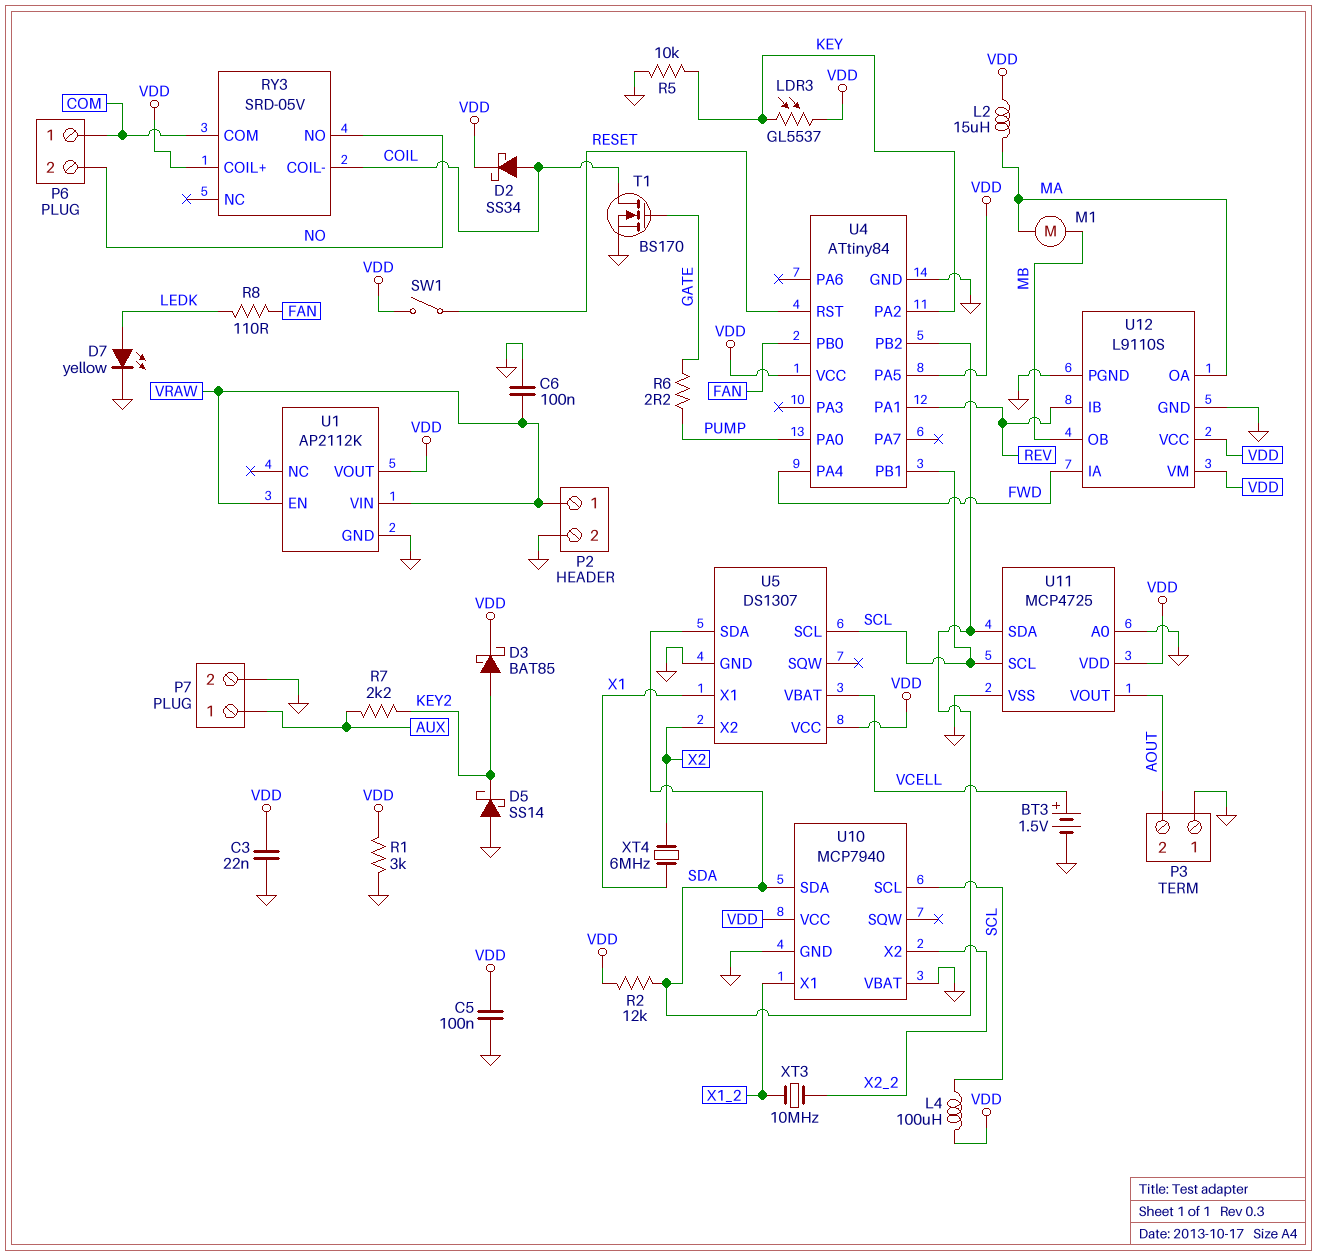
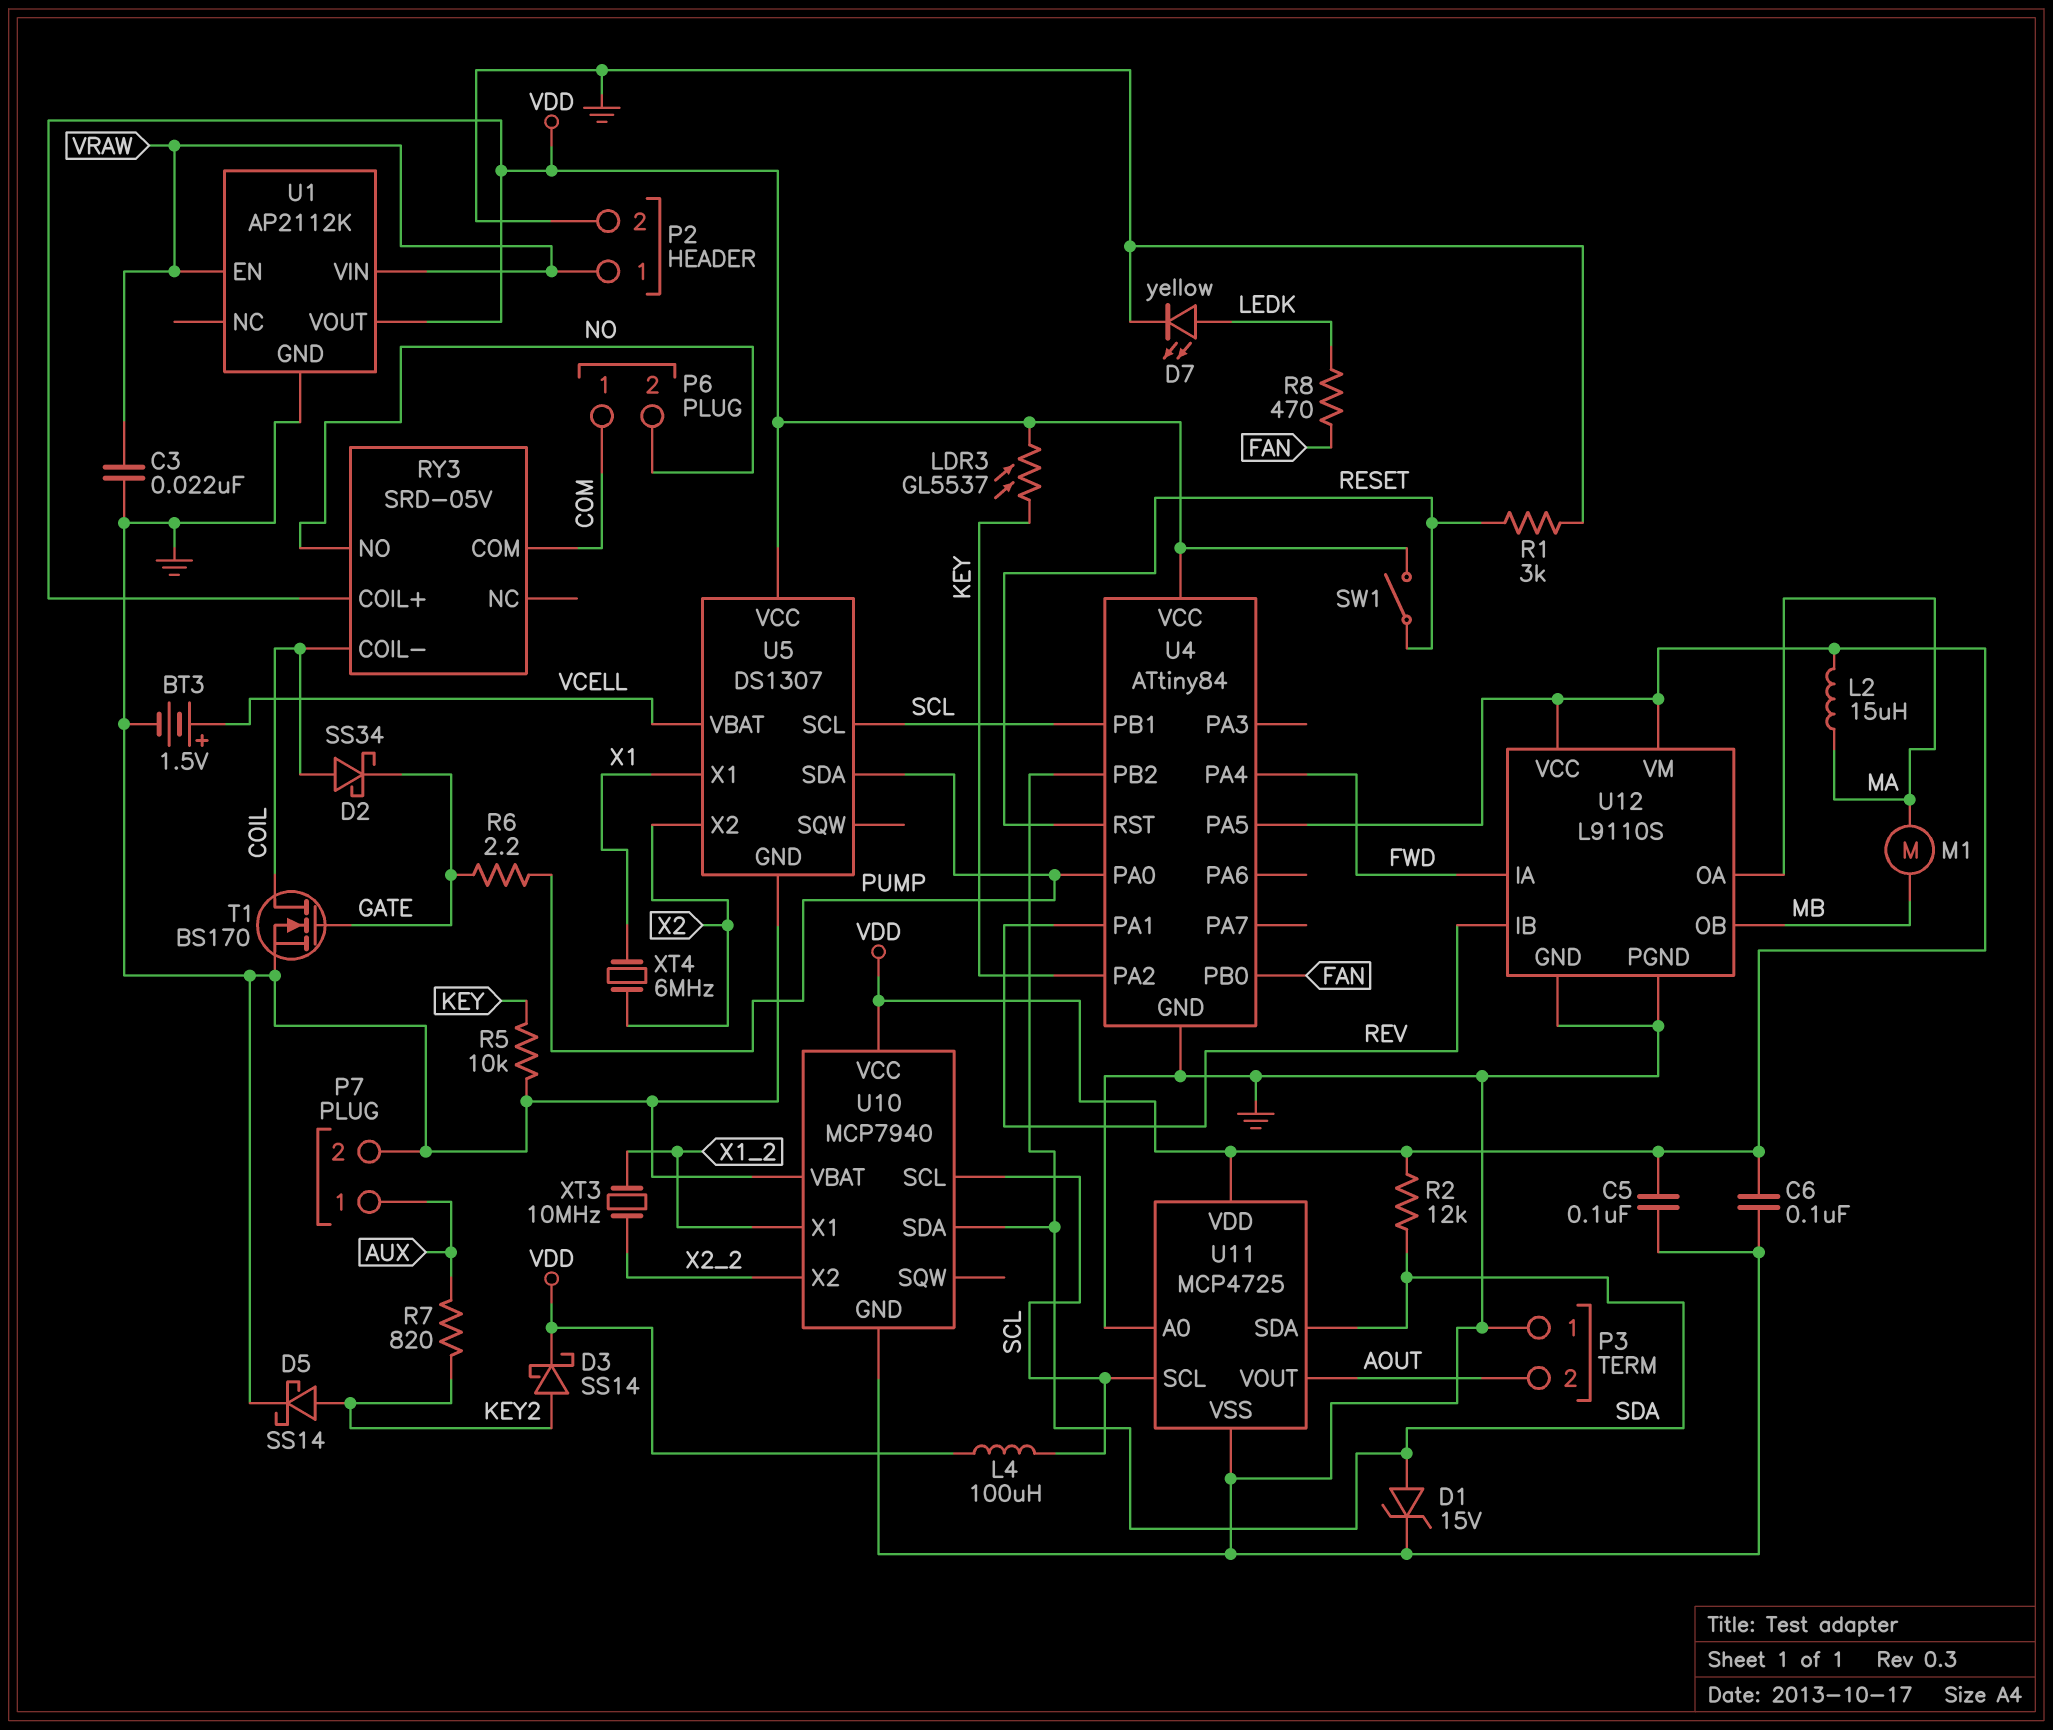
C3: 22nF (GND, VDD) -> 22nF (GND, VRAW)
C6: 100nF (GND, VRAW) -> 100nF (GND, VDD)
D1: none -> zener 15V (A SDA, K GND)
D2: schottky SS34 (A COIL, K VDD) -> schottky SS34 (A COIL, K GATE)
D3: schottky BAT85 (A KEY2, K VDD) -> schottky SS14 (A KEY2, K VDD)
D5: schottky SS14 (A GND, K KEY2) -> schottky SS14 (A KEY2, K GND)
R1: 3k (GND, VDD) -> 3k (GND, RESET)
R7: 2.2k (AUX, KEY2) -> 820 (AUX, KEY2)
R8: 110 (FAN, LEDK) -> 470 (FAN, LEDK)
U5 pin SDA: SDA -> PUMP

